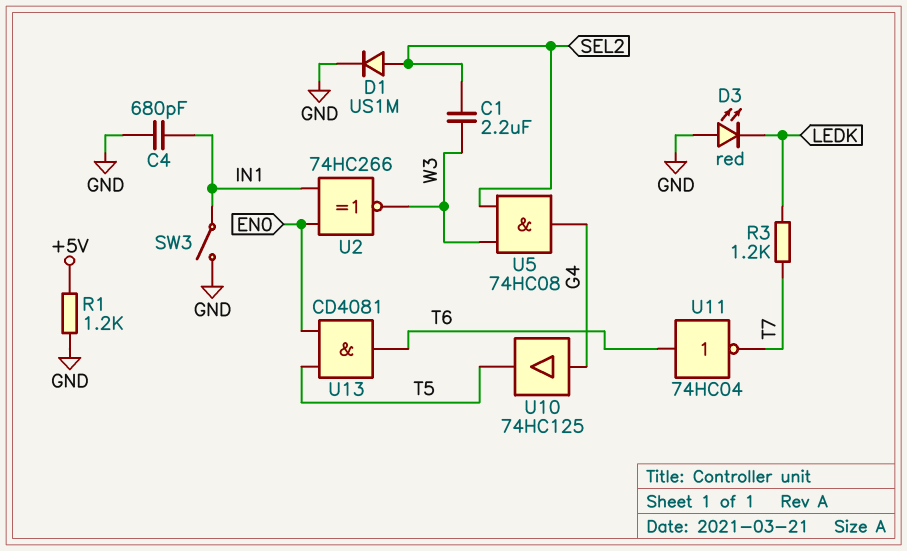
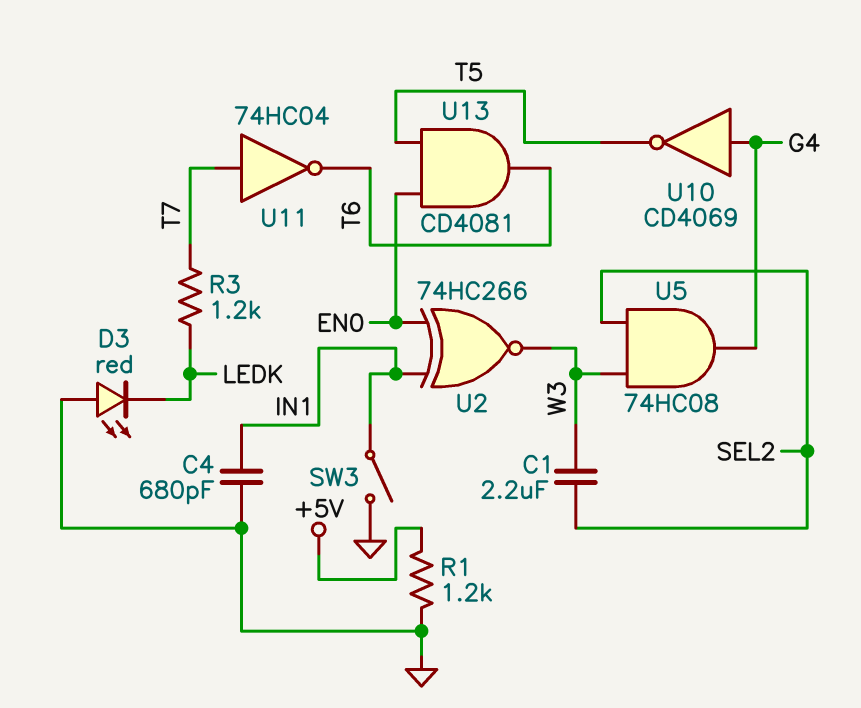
D1: diode US1M (A SEL2, K GND) -> none
U10: buffer 74HC125 (in G4, out T5) -> NOT CD4069 (in G4, out T5)
U11: NOT 74HC04 (in T6, out T7) -> NOT 74HC04 (in T7, out T6)

